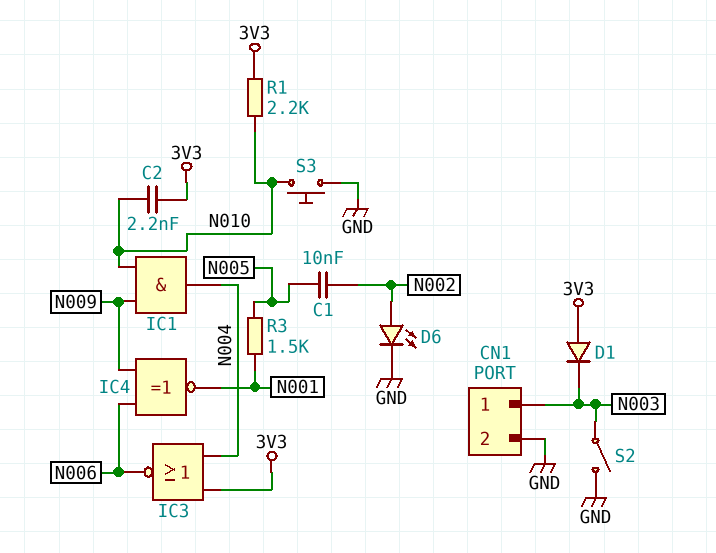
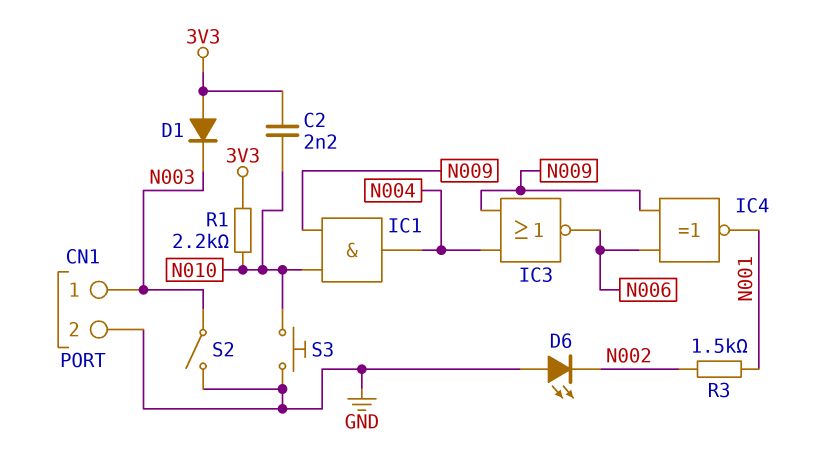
C1: 10nF (N002, N005) -> none
D6: LED (A N002, K GND) -> LED (A GND, K N002)
IC3: NOR (in 3V3, in N004, out N006) -> NOR (in N004, in N009, out N006)
R3: 1.5k (N001, N005) -> 1.5k (N001, N002)

